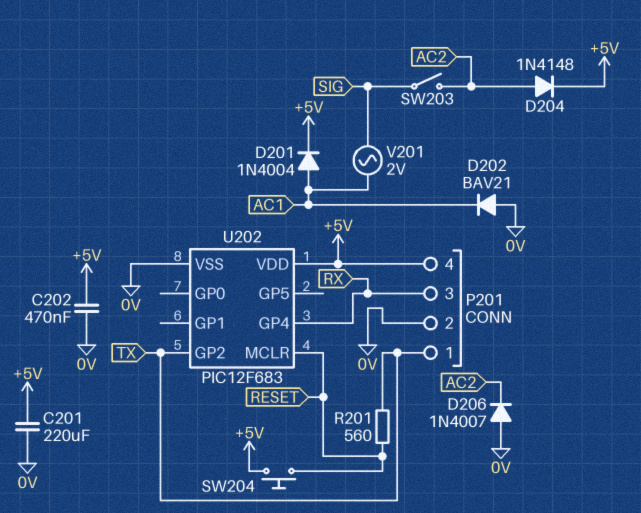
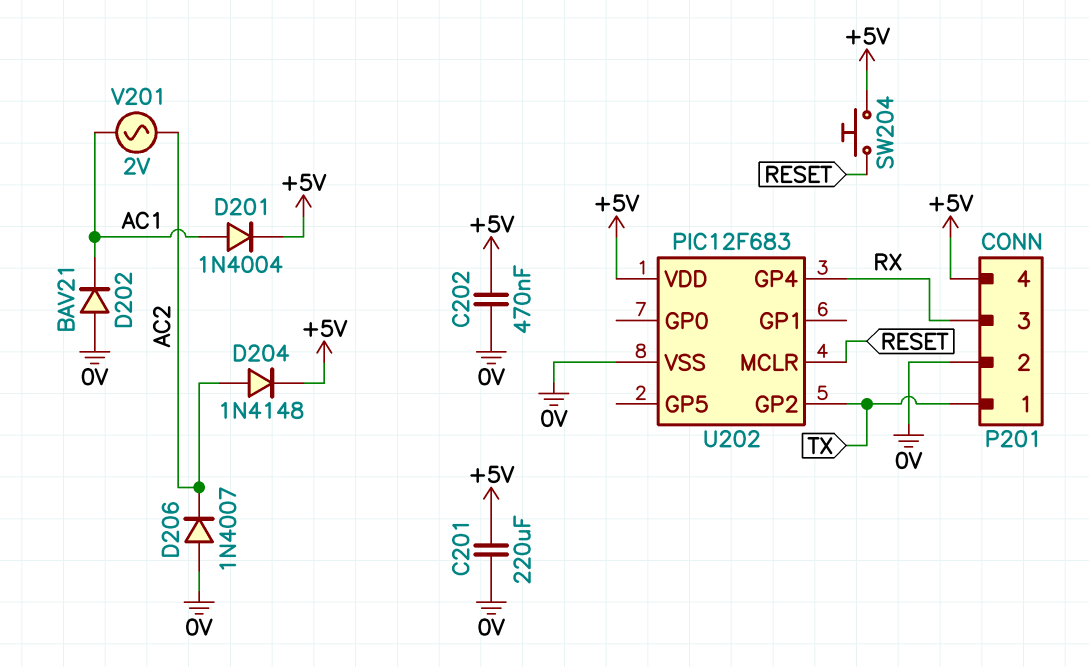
R201: 560 (RESET, TX) -> none
SW203: switch (AC2, SIG) -> none
V201: AC 2V (AC1, SIG) -> AC 2V (AC1, AC2)

